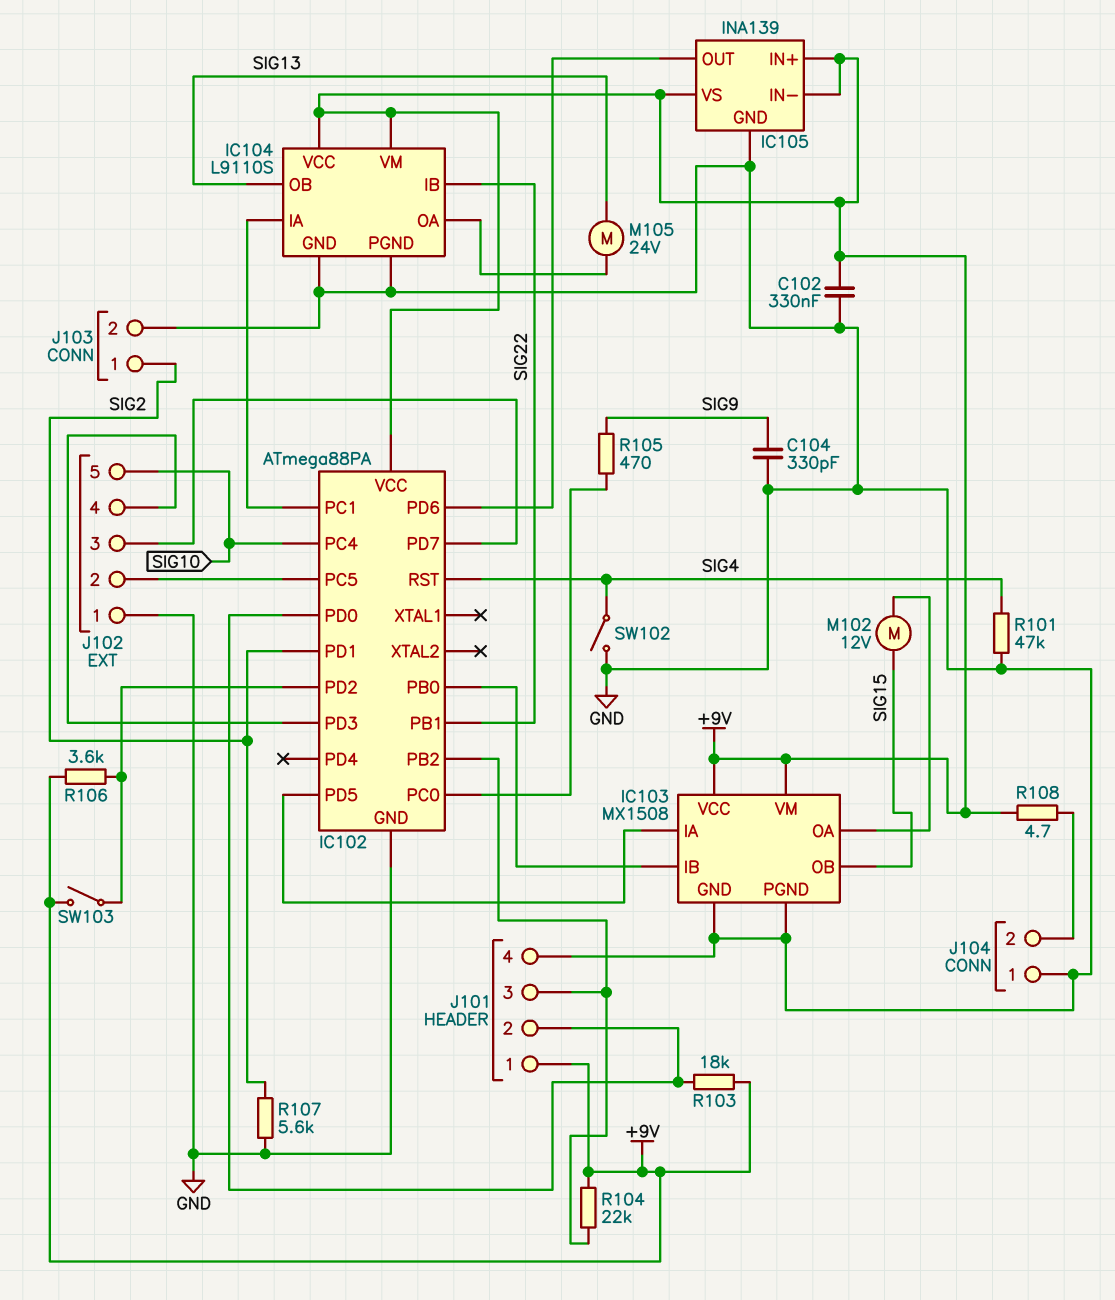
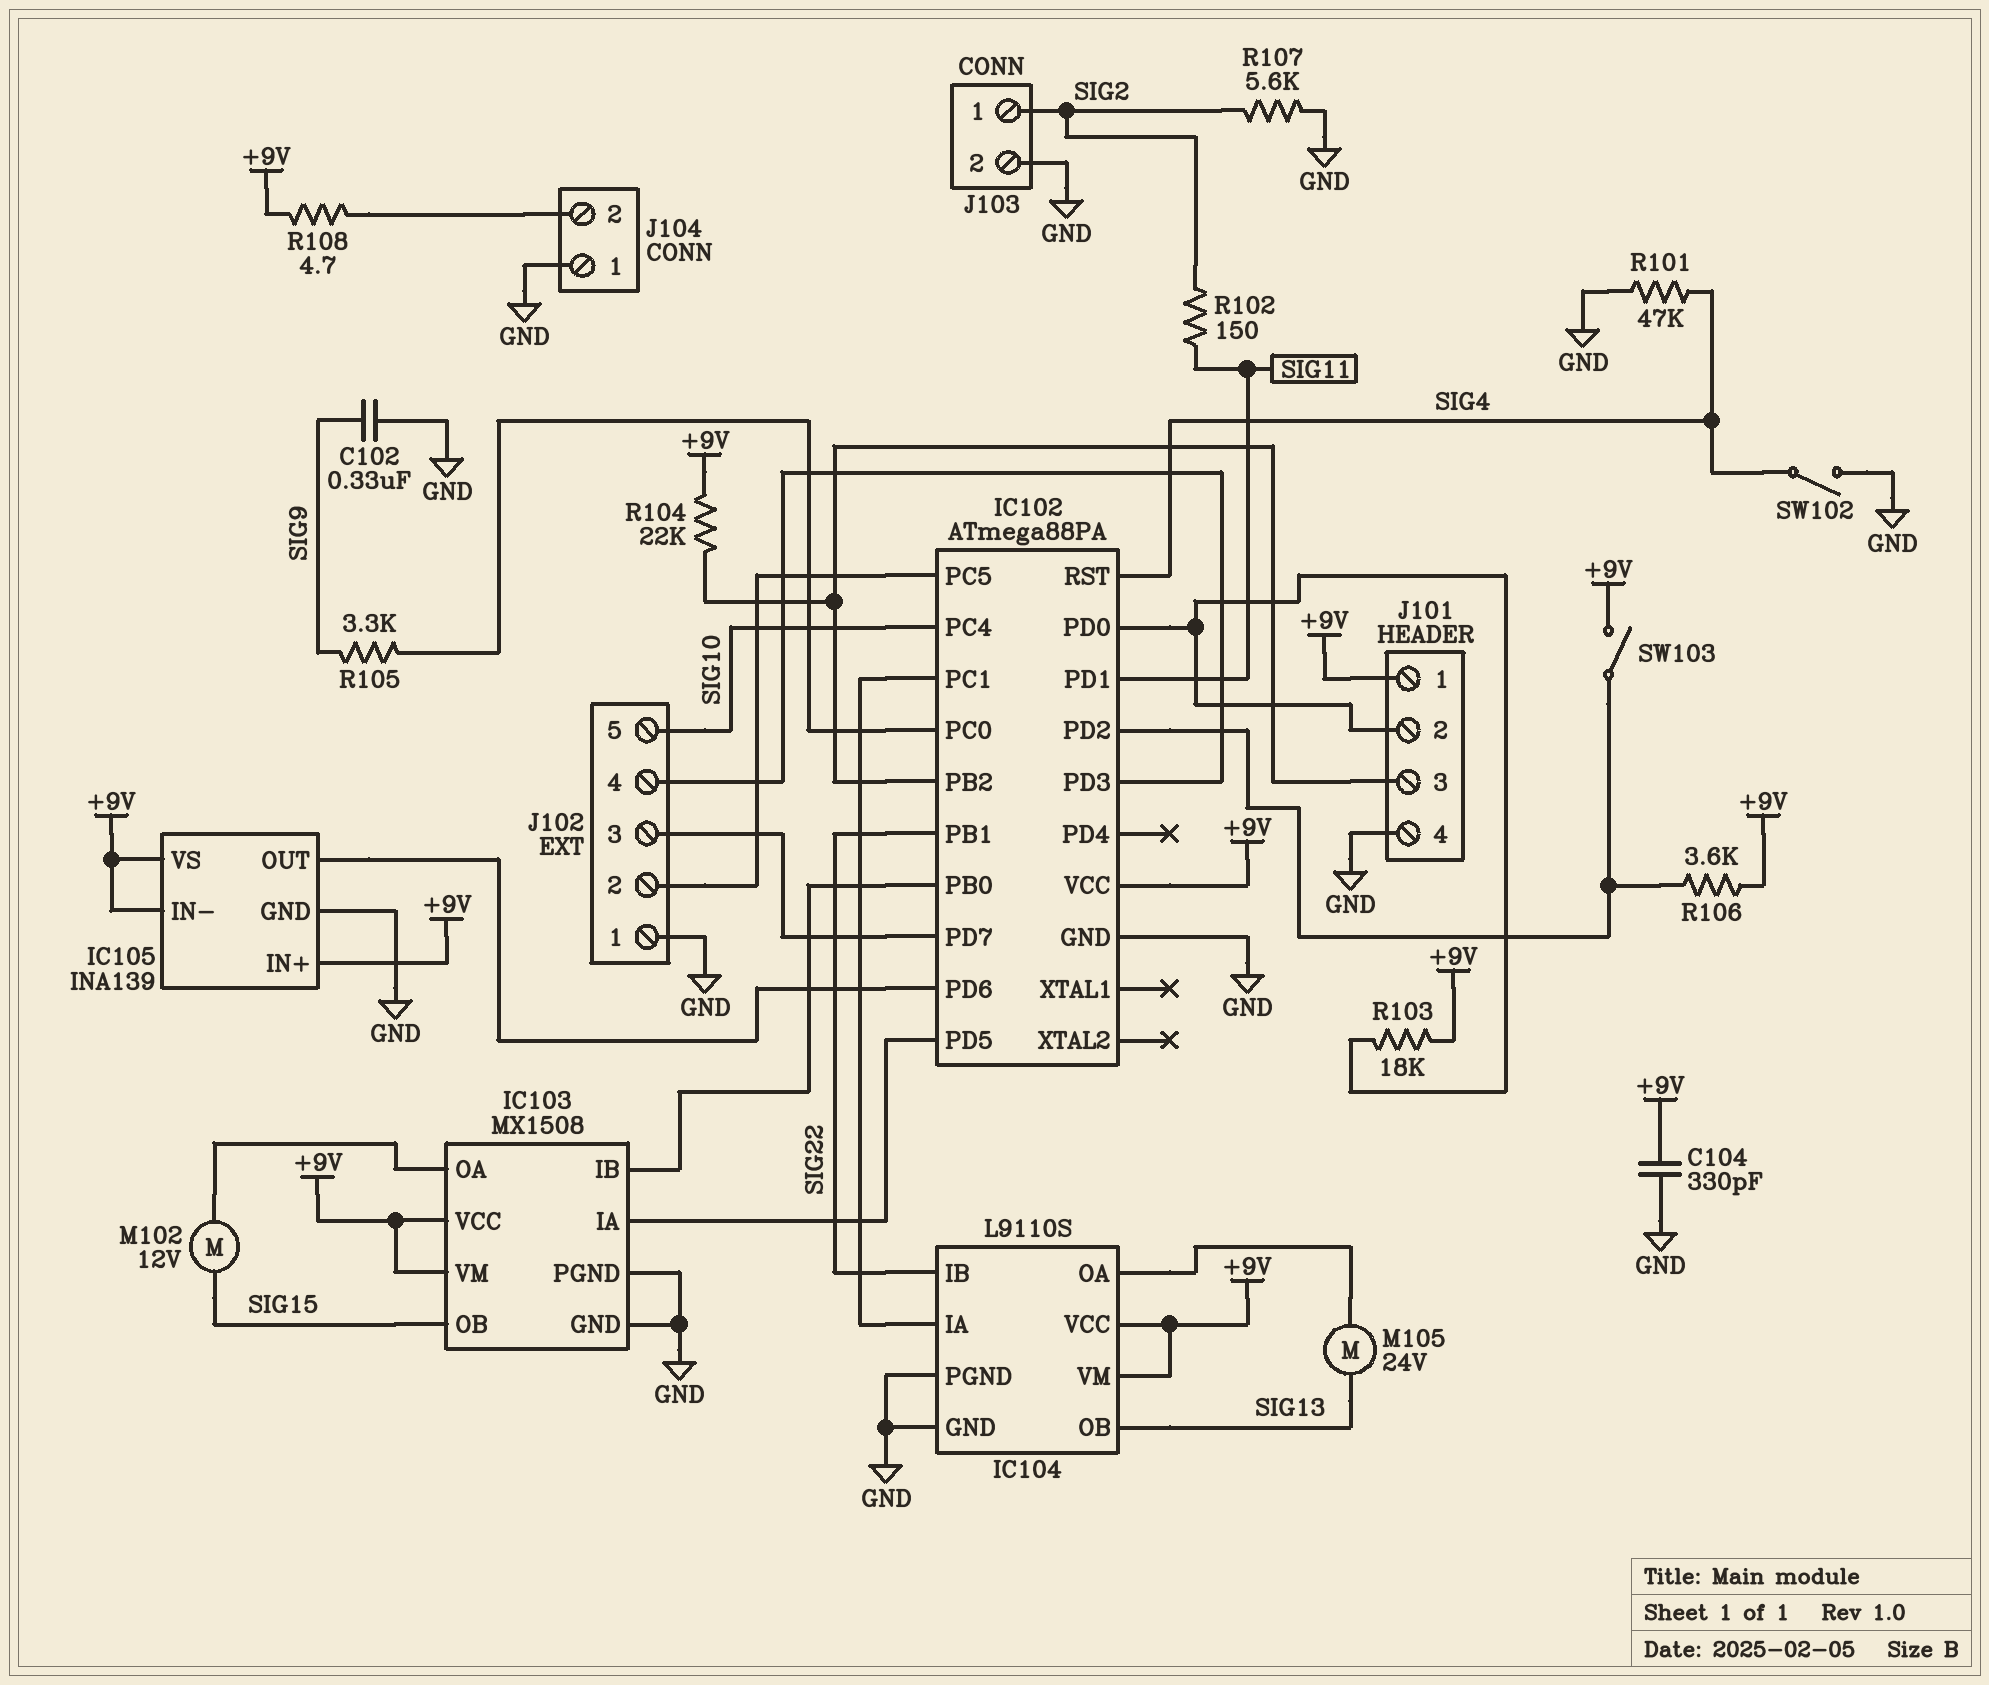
C102: 330nF (+9V, GND) -> 330nF (GND, SIG9)
C104: 330pF (GND, SIG9) -> 330pF (+9V, GND)
IC102 pin PD1: SIG2 -> SIG11
R102: none -> 150 (SIG2, SIG11)
R105: 470 (IC102/PC0, SIG9) -> 3.3k (IC102/PC0, SIG9)

